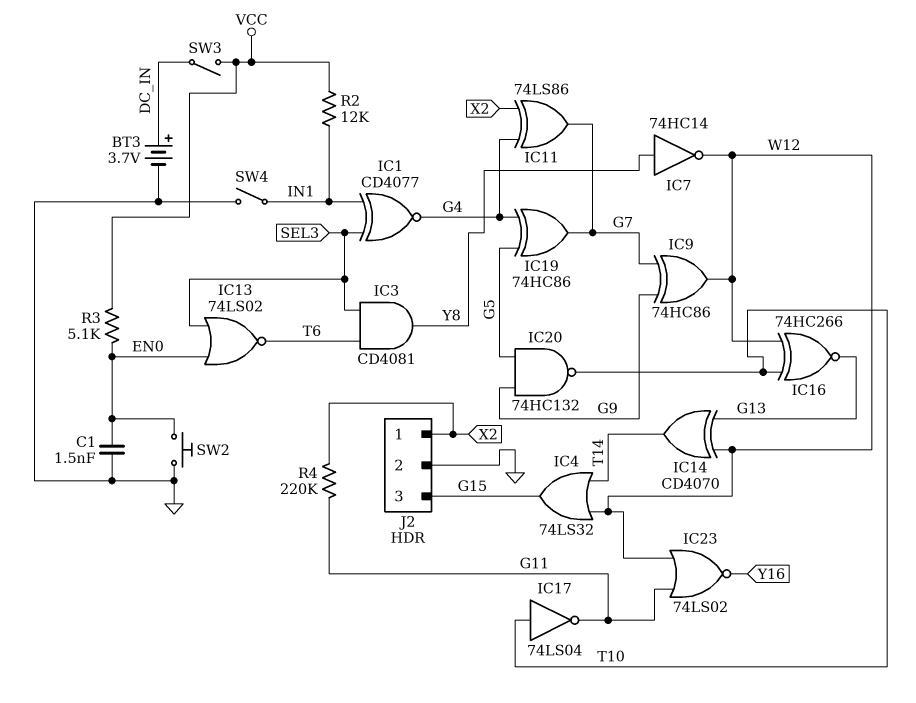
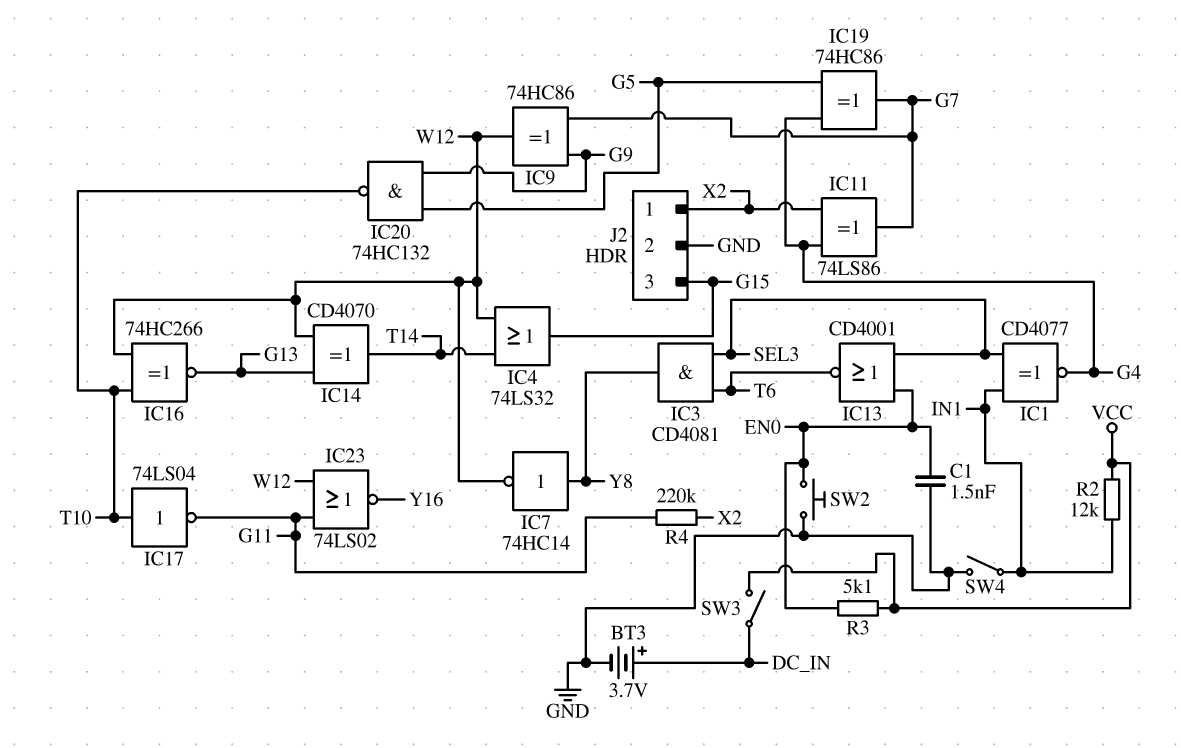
IC13: NOR 74LS02 (in EN0, in SEL3, out T6) -> NOR CD4001 (in EN0, in SEL3, out T6)

